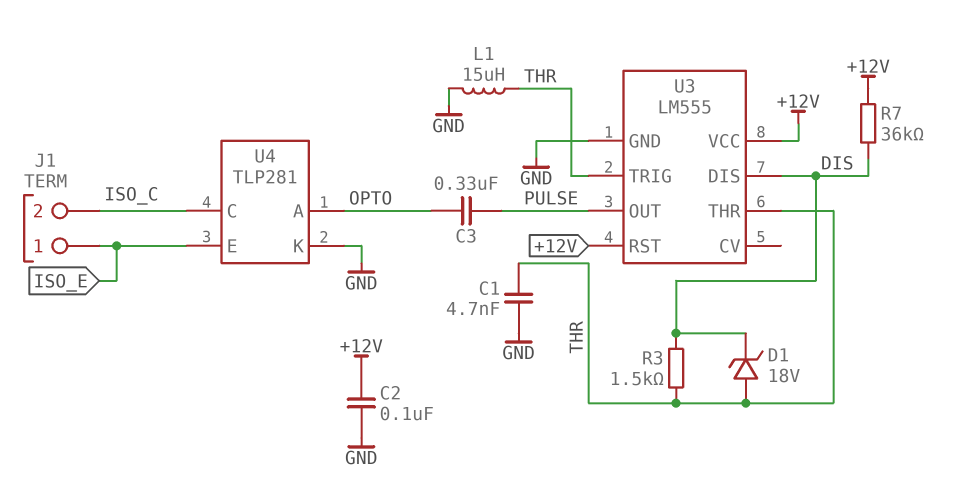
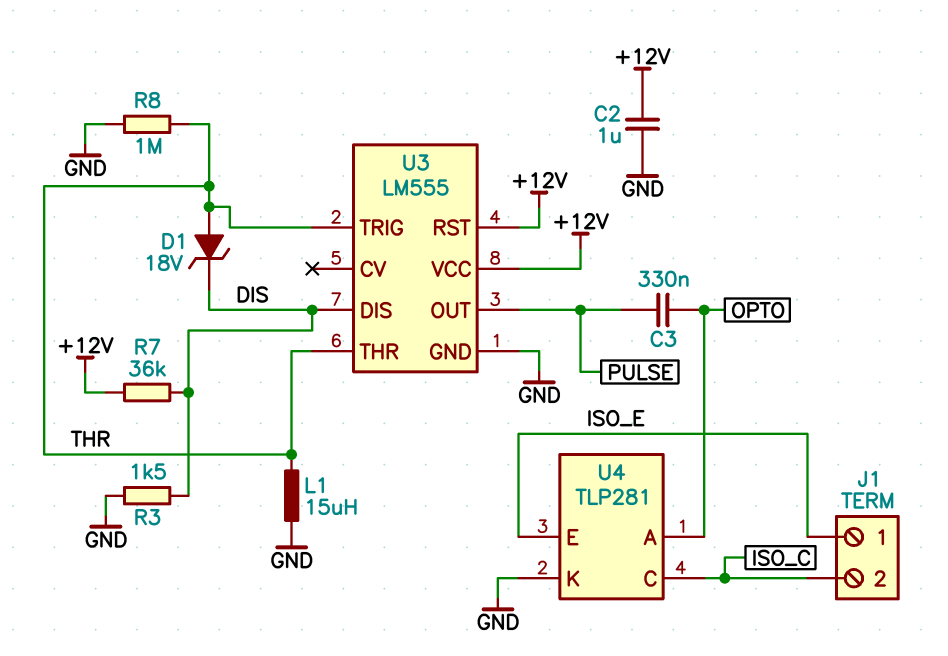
C1: 4.7nF (GND, THR) -> none
C2: 100nF (+12V, GND) -> 1uF (+12V, GND)
R3: 1.5k (DIS, THR) -> 1.5k (DIS, GND)
R8: none -> 1M (GND, THR)

